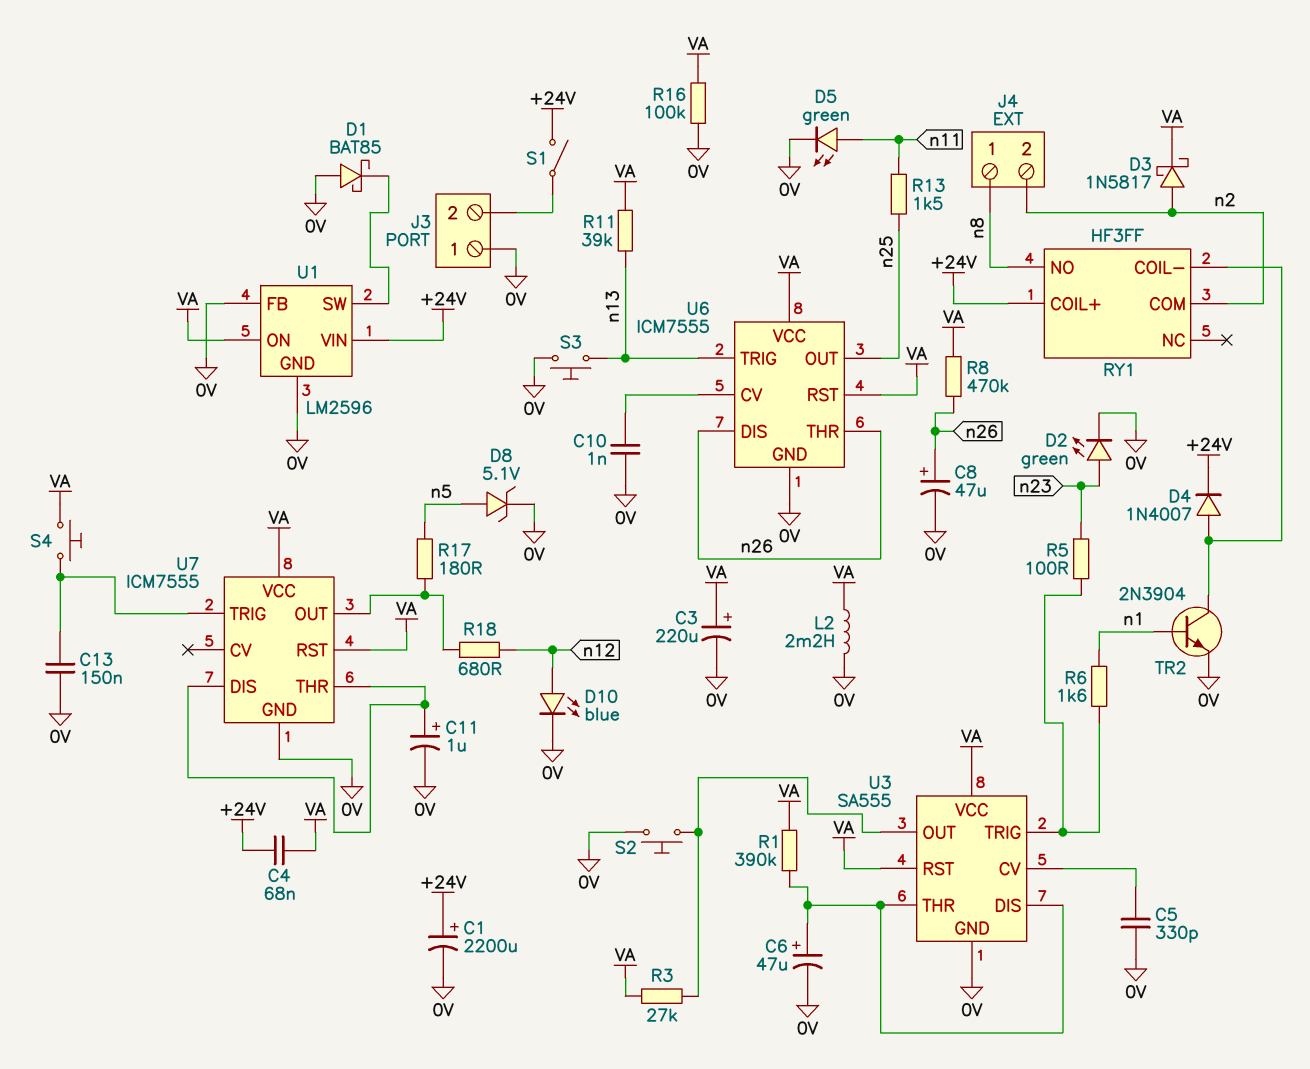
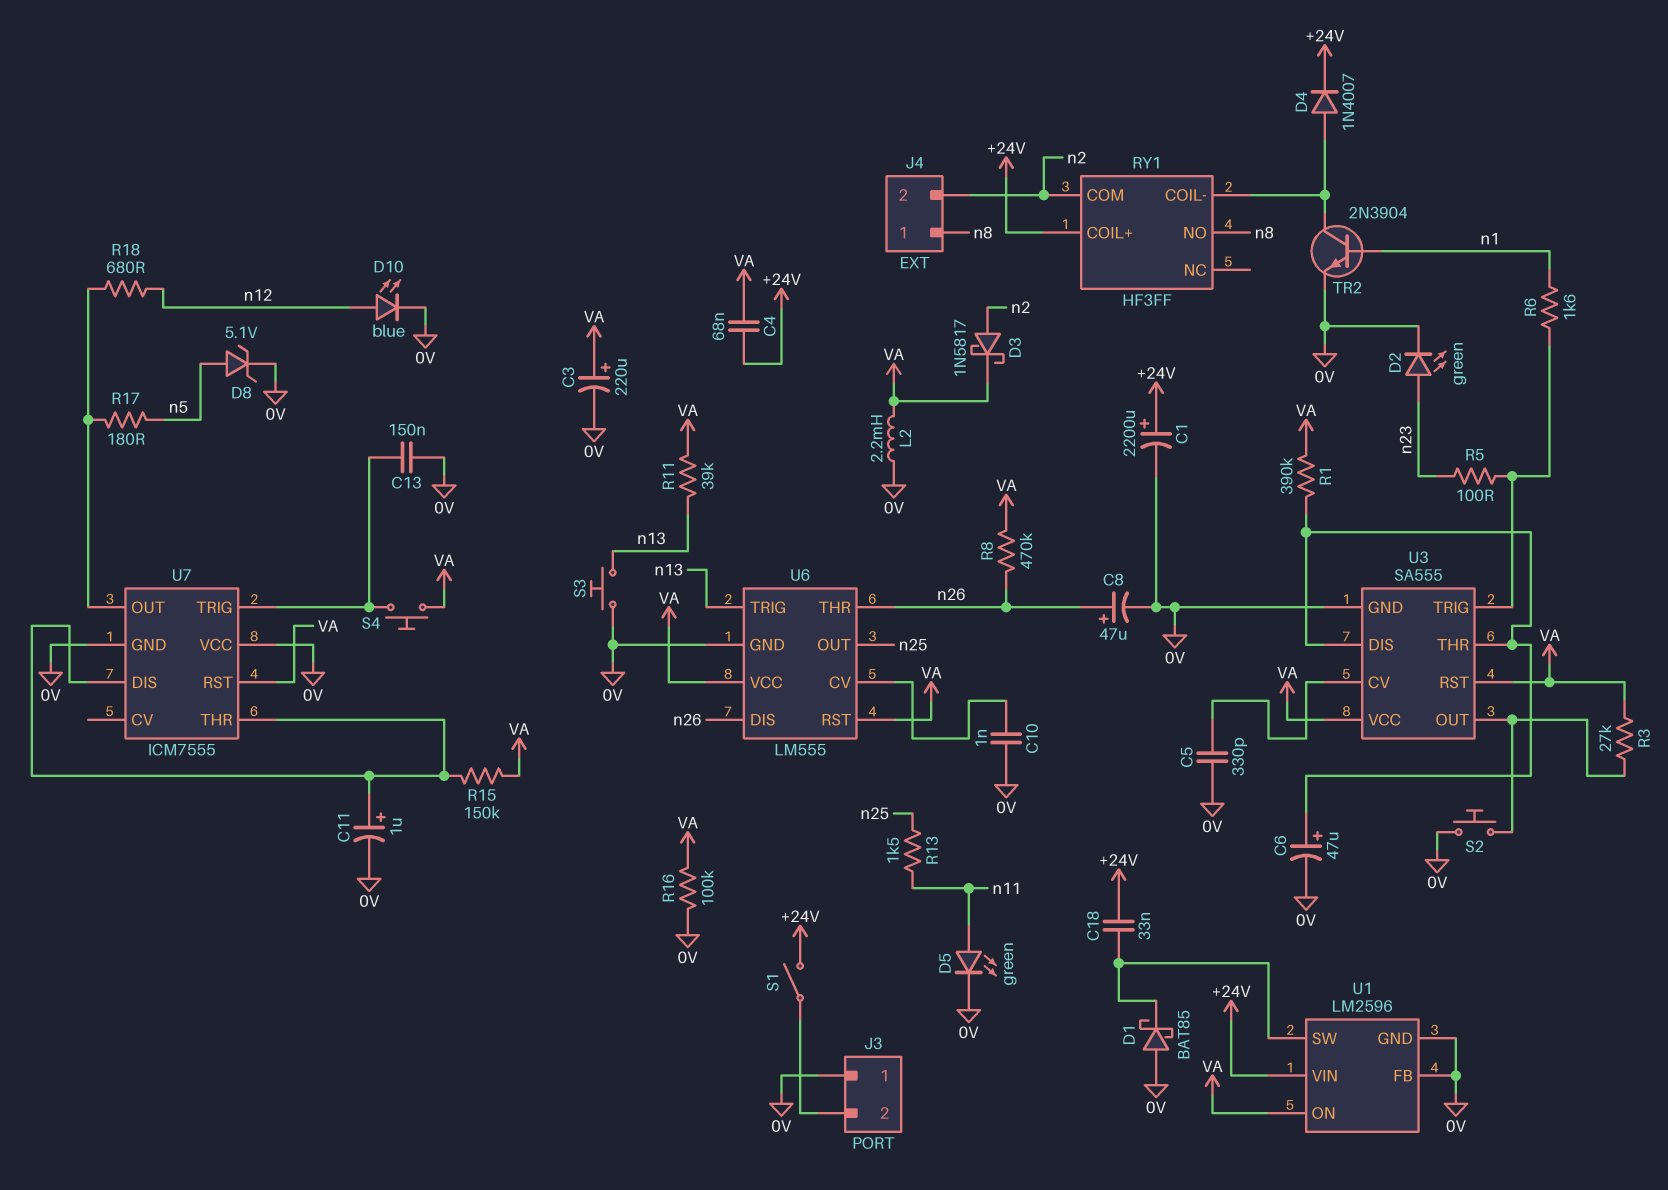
C18: none -> 33nF (+24V, U1/SW)
R15: none -> 150k (U7/DIS, VA)
U6: ICM7555 -> LM555
U7 pin VCC: VA -> 0V

